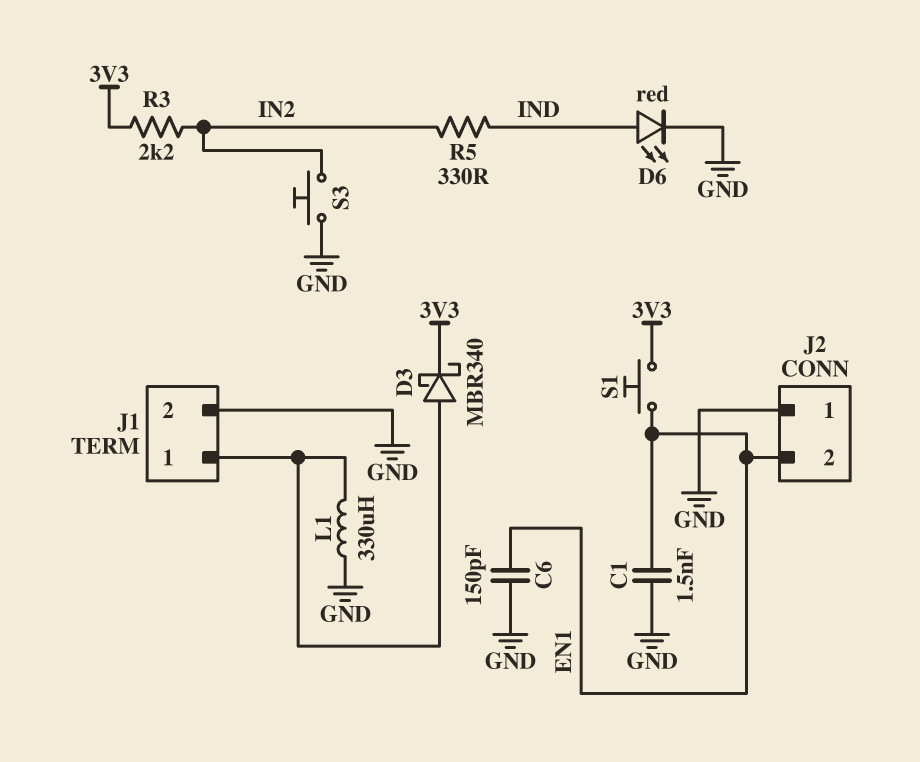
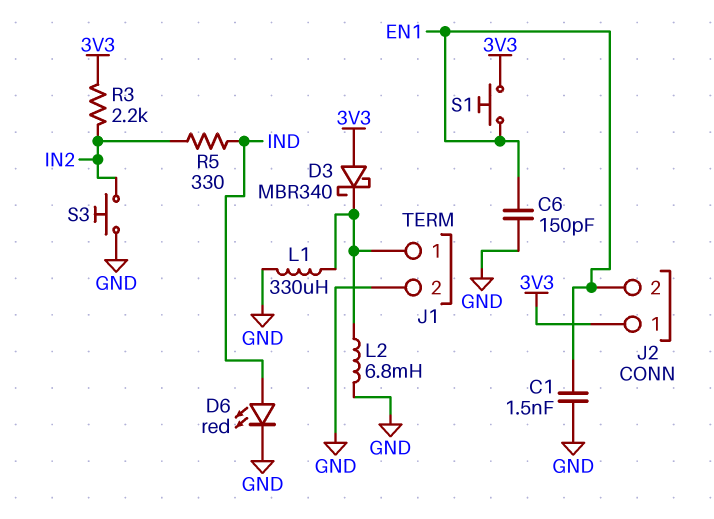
D3: schottky MBR340 (A J1/1, K 3V3) -> schottky MBR340 (A 3V3, K J1/1)
J2 pin 1: GND -> 3V3
L2: none -> 6.8mH (GND, J1/1)

